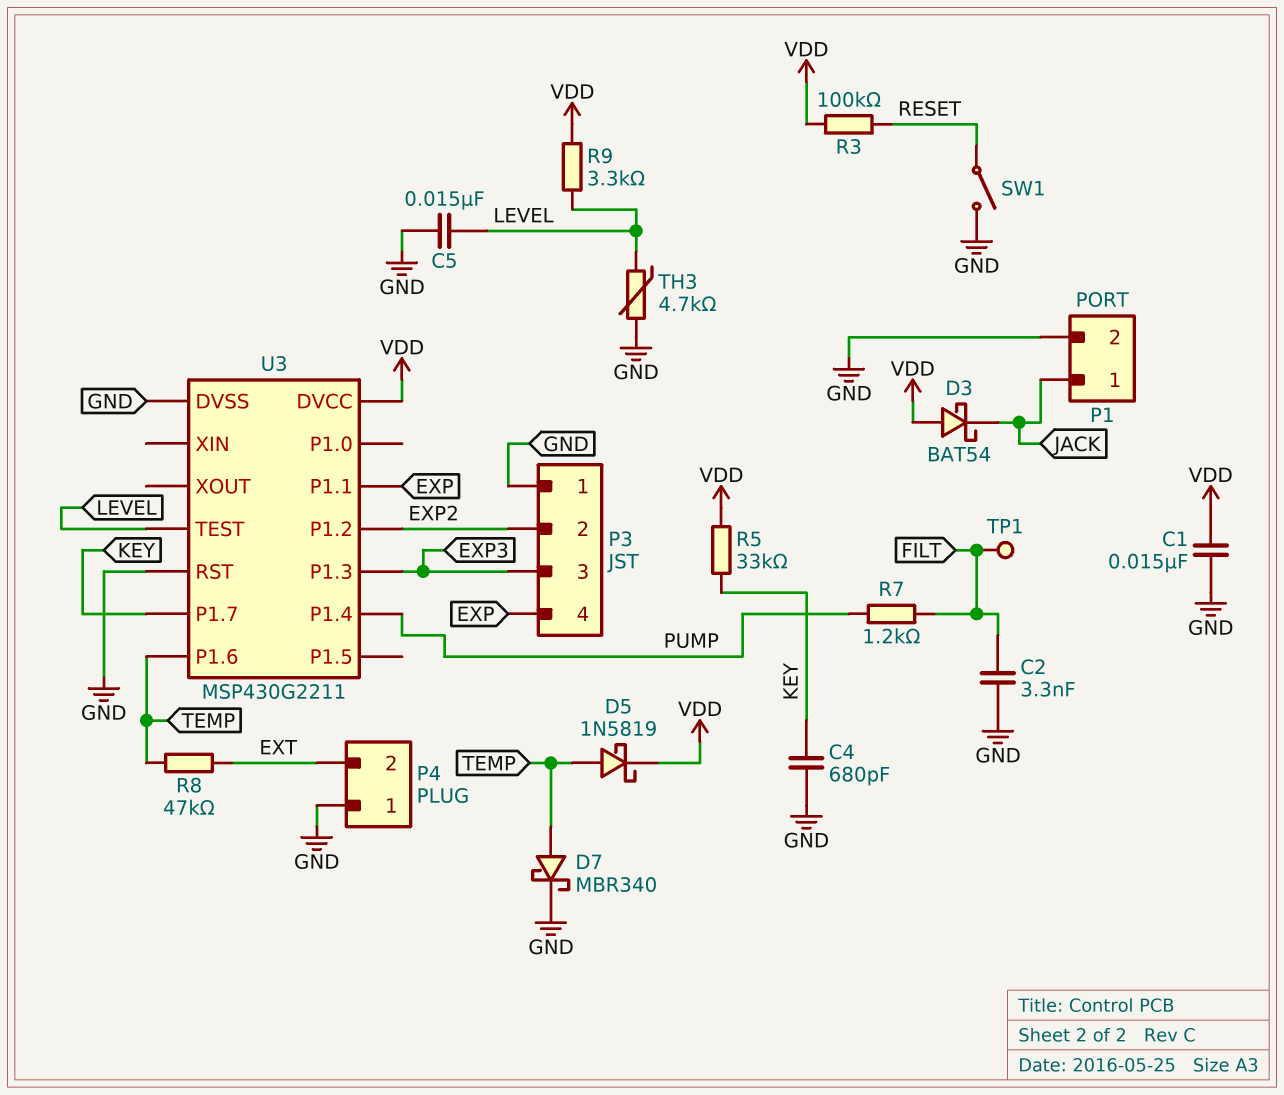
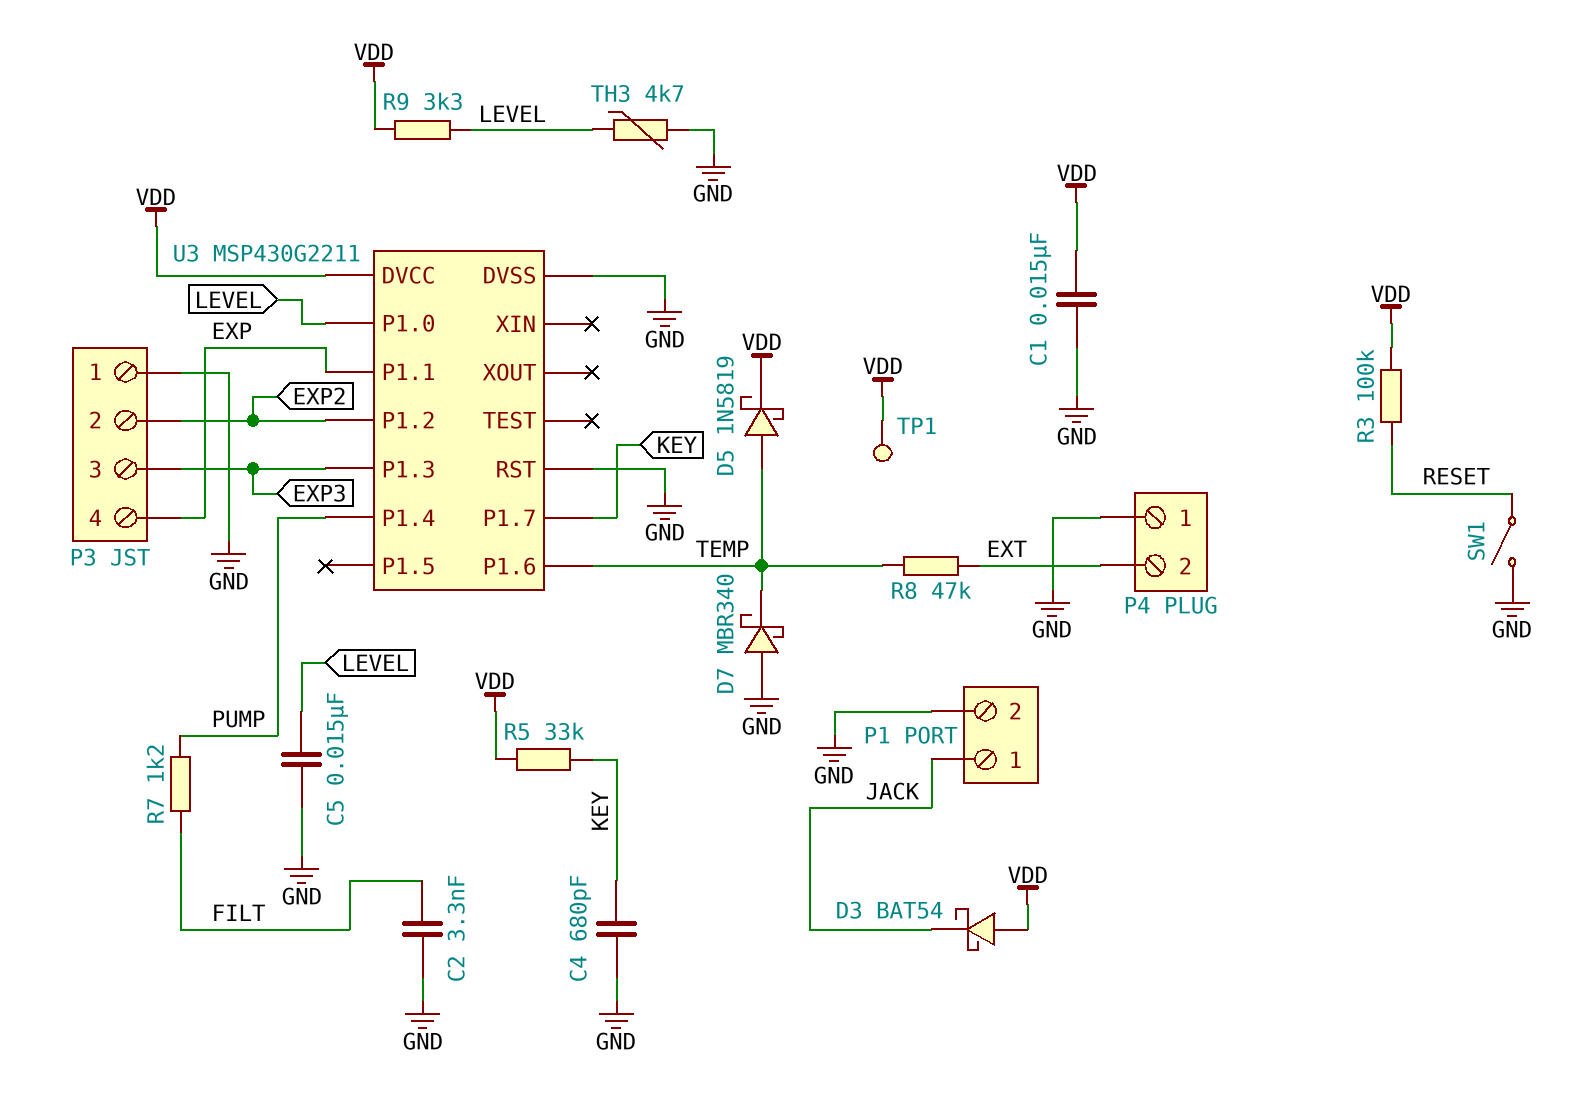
D7: schottky MBR340 (A TEMP, K GND) -> schottky MBR340 (A GND, K TEMP)
TP1: test point (FILT) -> test point (VDD)
U3 pin P1.0: none -> LEVEL
U3 pin TEST: LEVEL -> none

